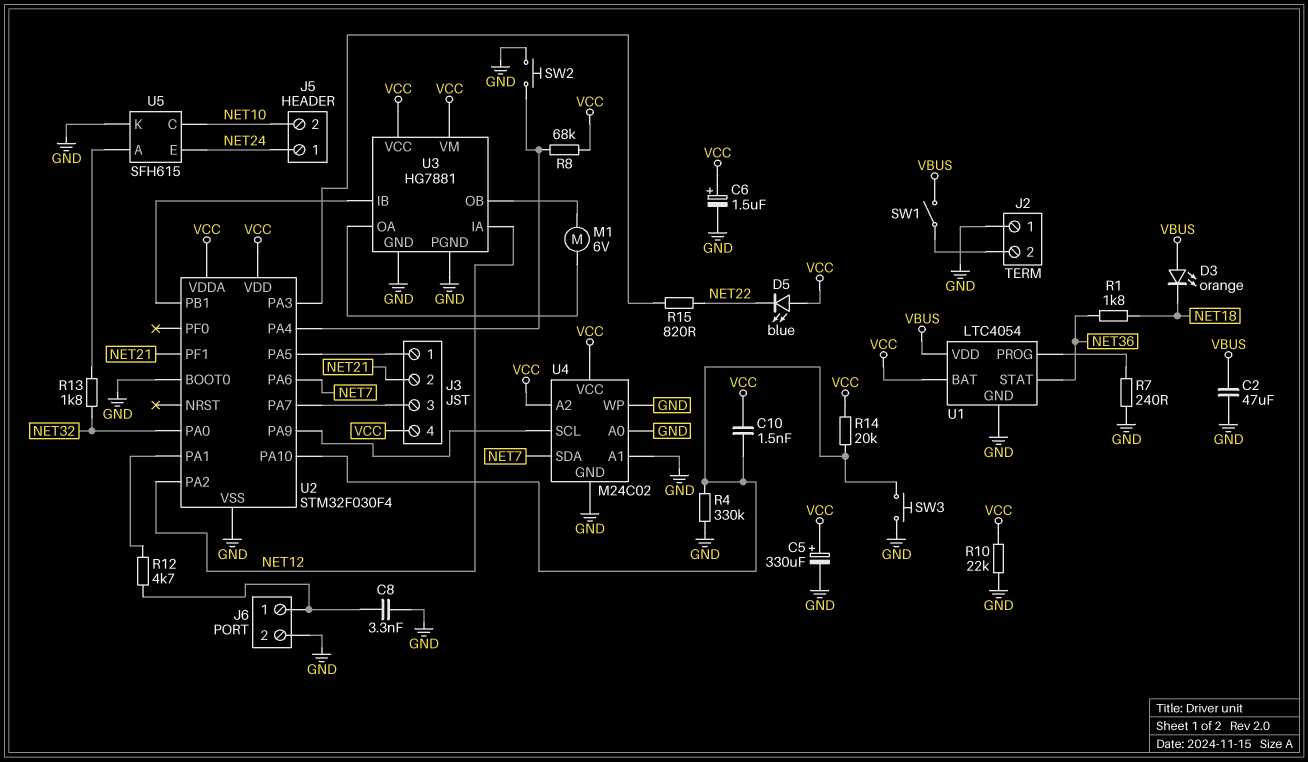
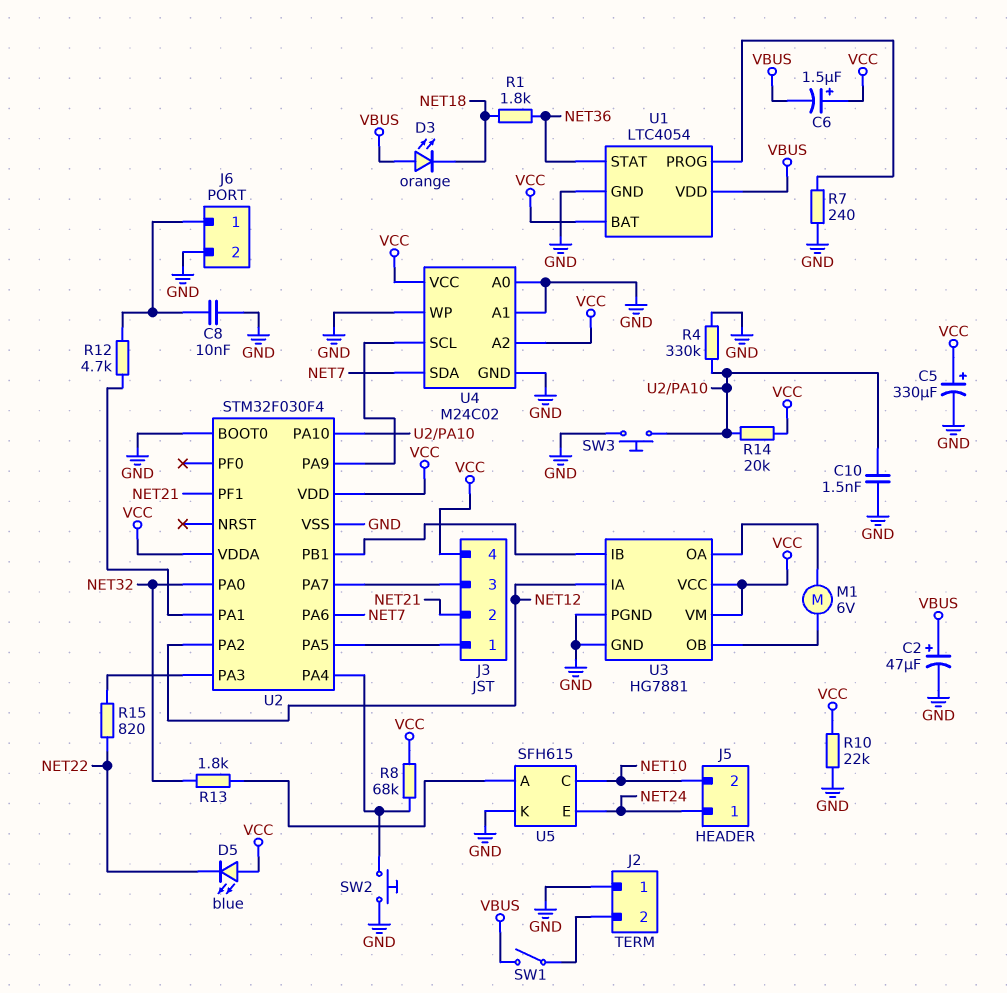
C2: 47uF (GND, VBUS) -> 47uF (plus VBUS, minus GND)
C6: 1.5uF (plus VCC, minus GND) -> 1.5uF (plus VCC, minus VBUS)
C8: 3.3nF (GND, J6/1) -> 10nF (GND, J6/1)
C10: 1.5nF (U2/PA10, VCC) -> 1.5nF (GND, U2/PA10)

